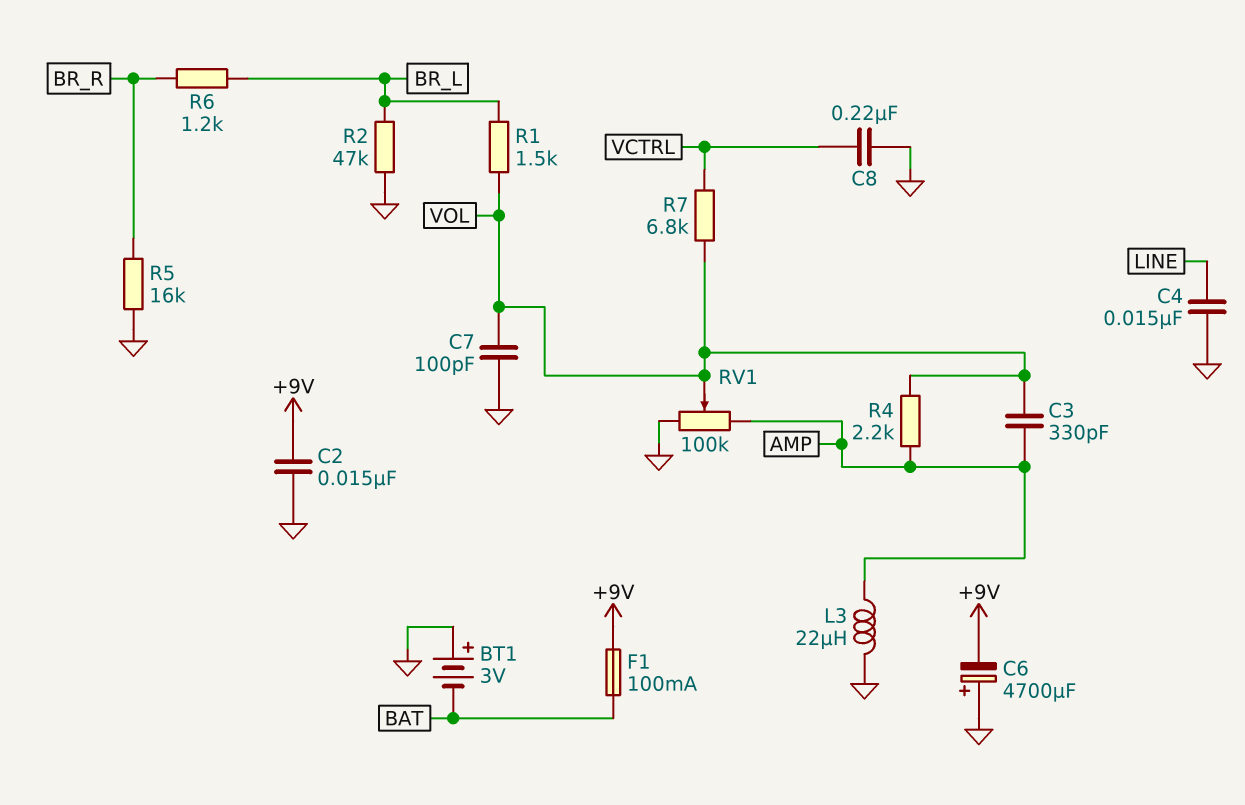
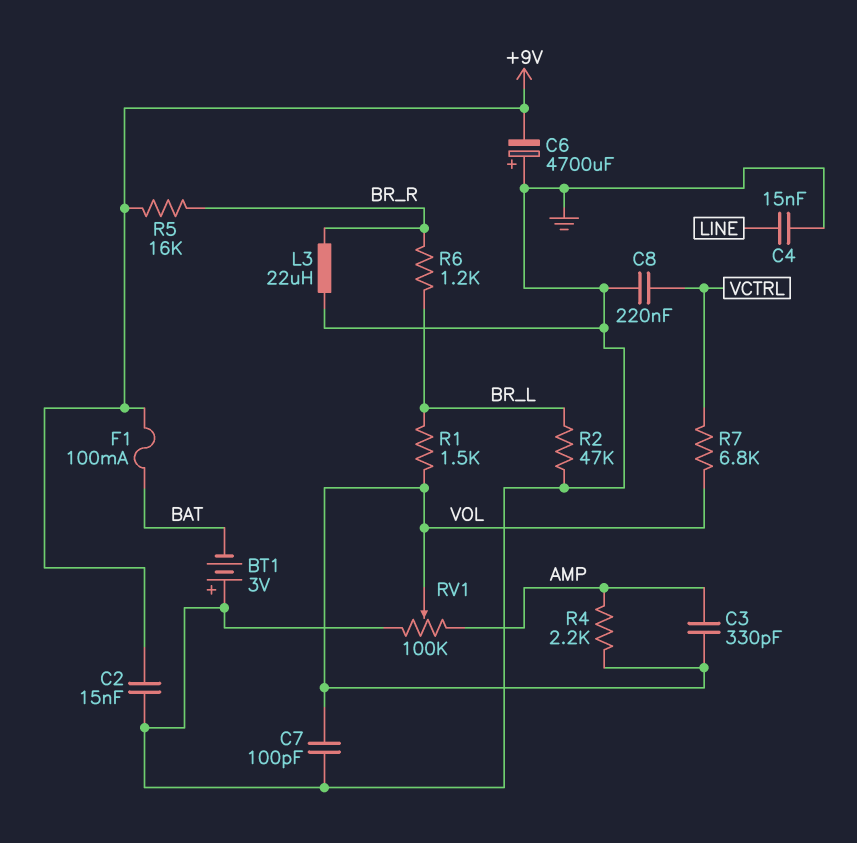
L3: 22uH (AMP, GND) -> 22uH (BR_R, GND)
R5: 16k (BR_R, GND) -> 16k (+9V, BR_R)

